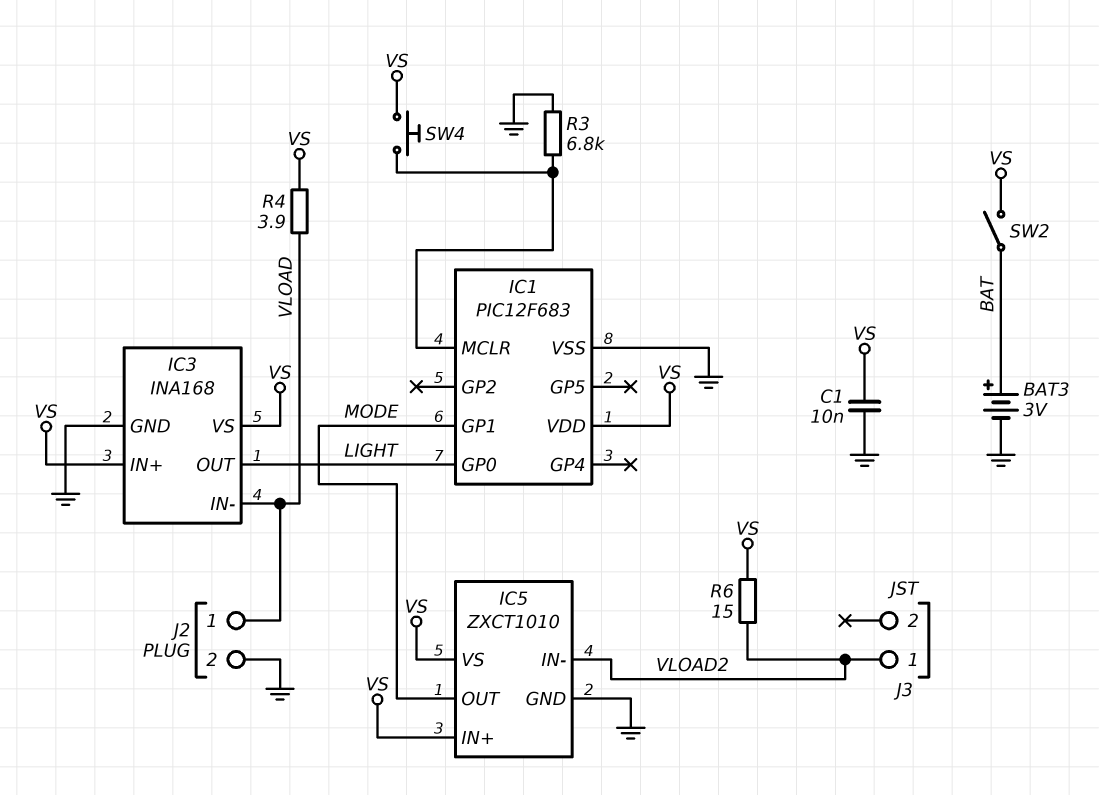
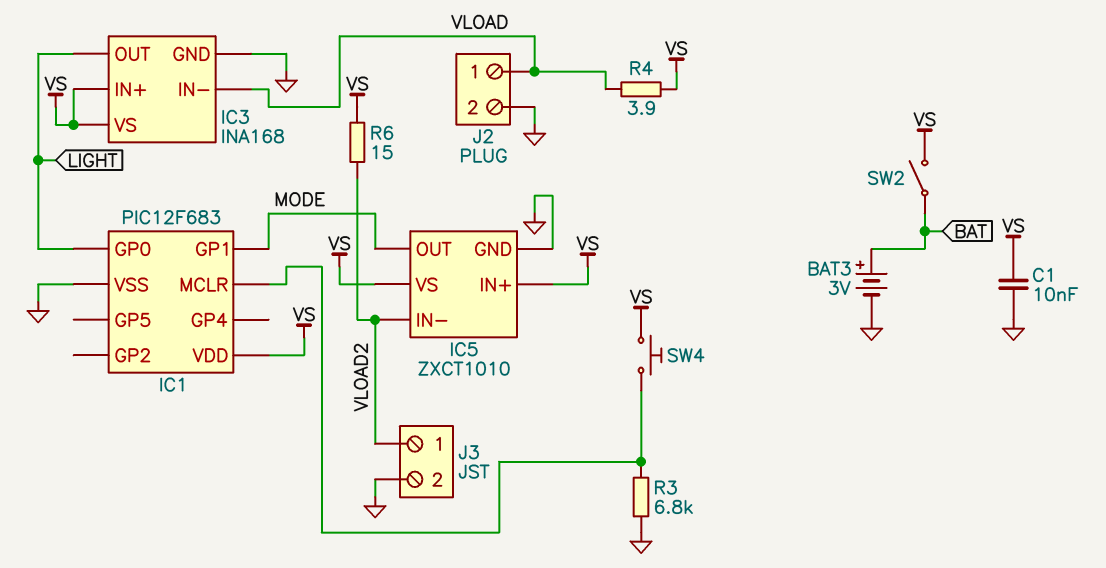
J3 pin 2: none -> GND

